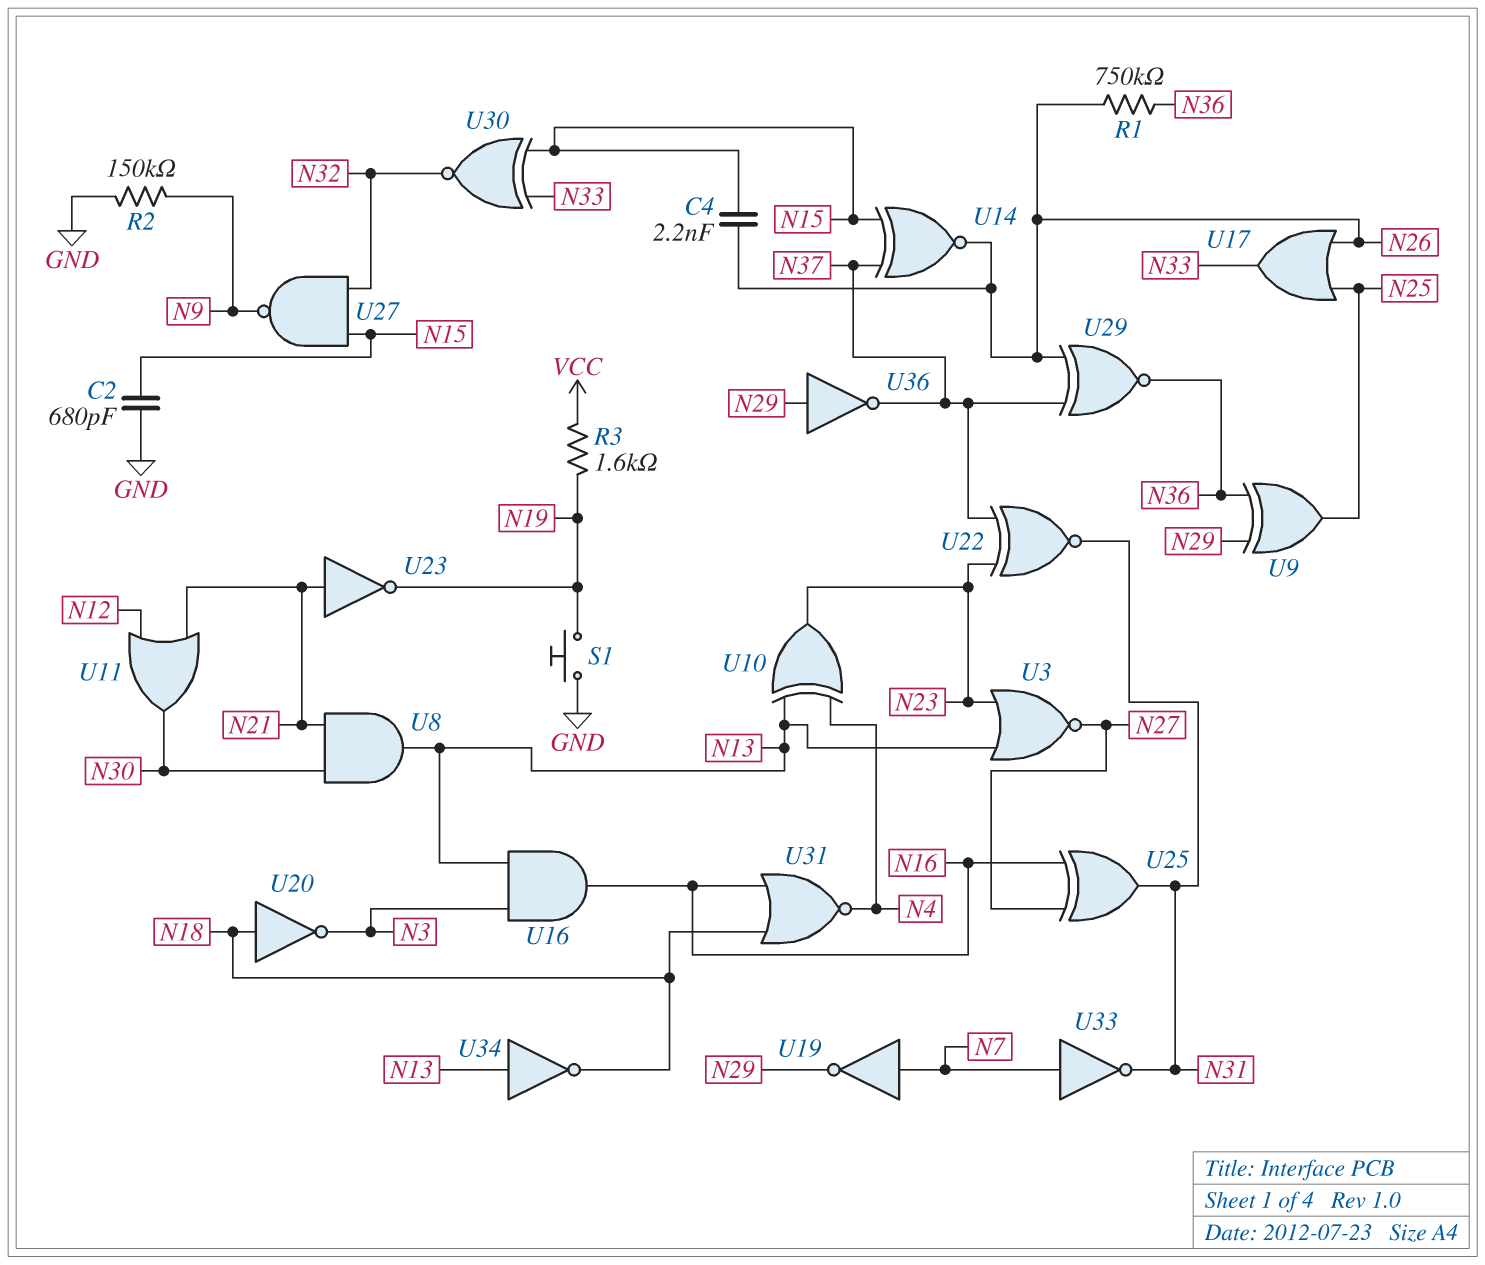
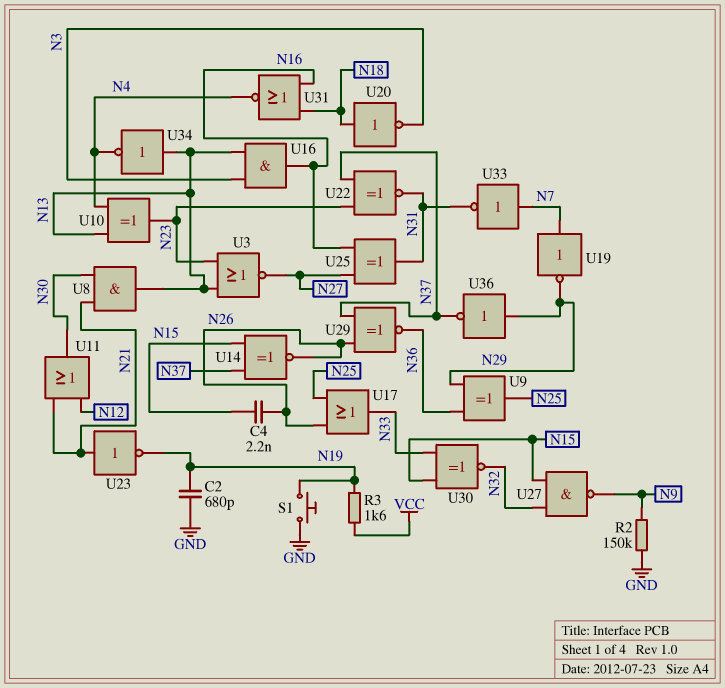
C2: 680pF (GND, N15) -> 680pF (GND, N19)
R1: 750k (N26, N36) -> none
U34: NOT (in N13, out N18) -> NOT (in N13, out N4)

